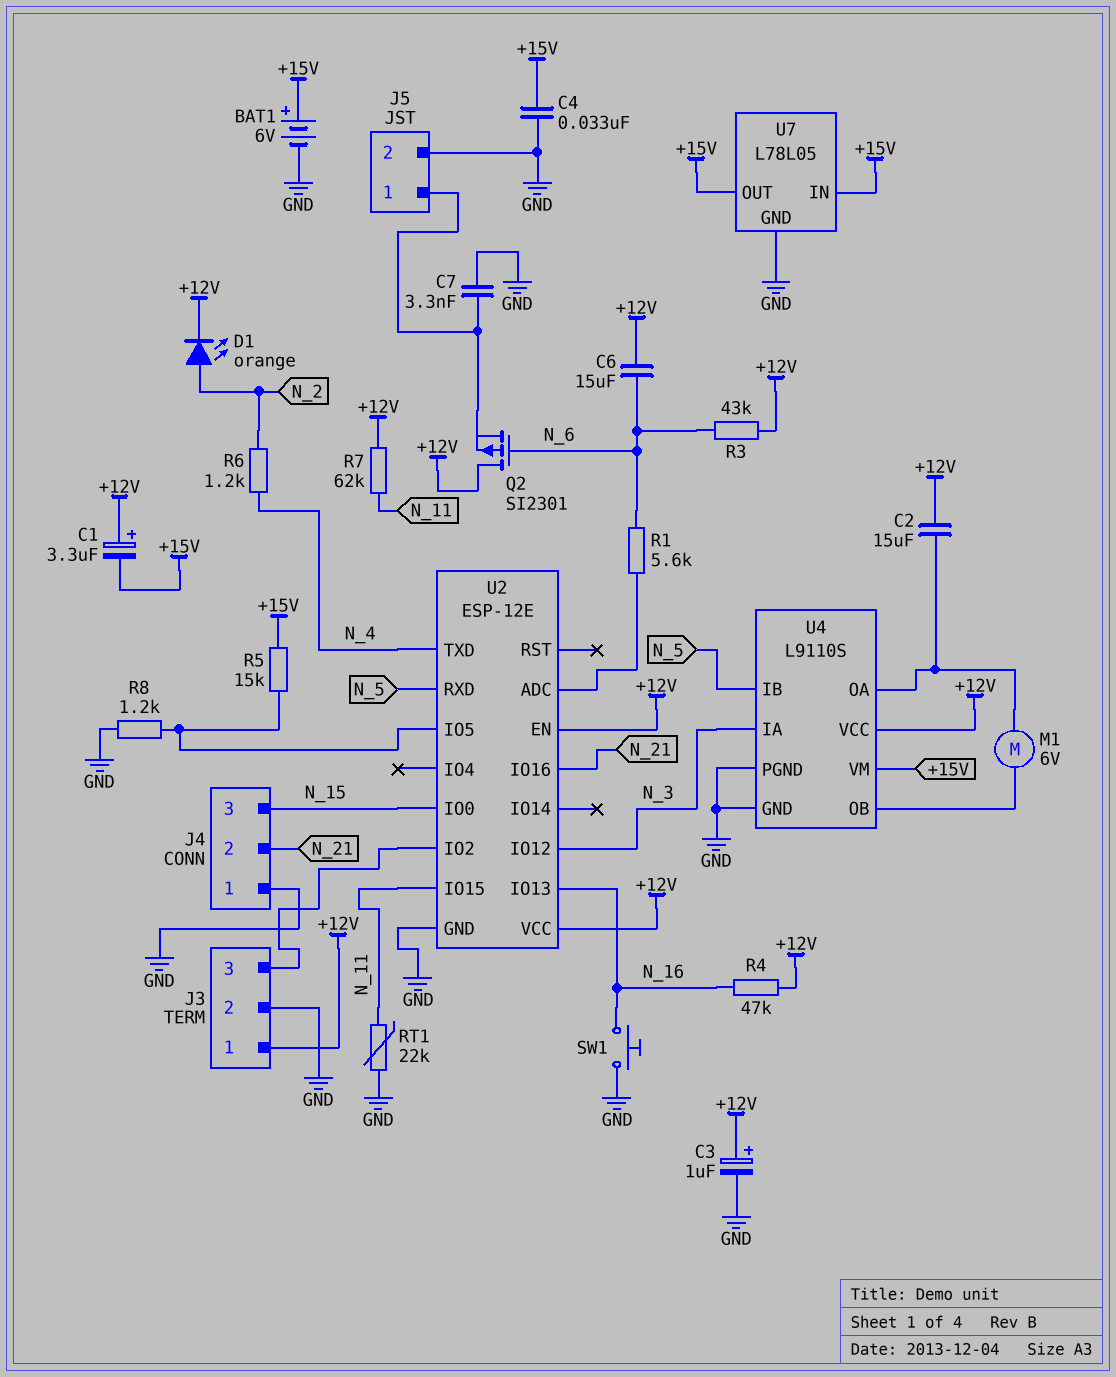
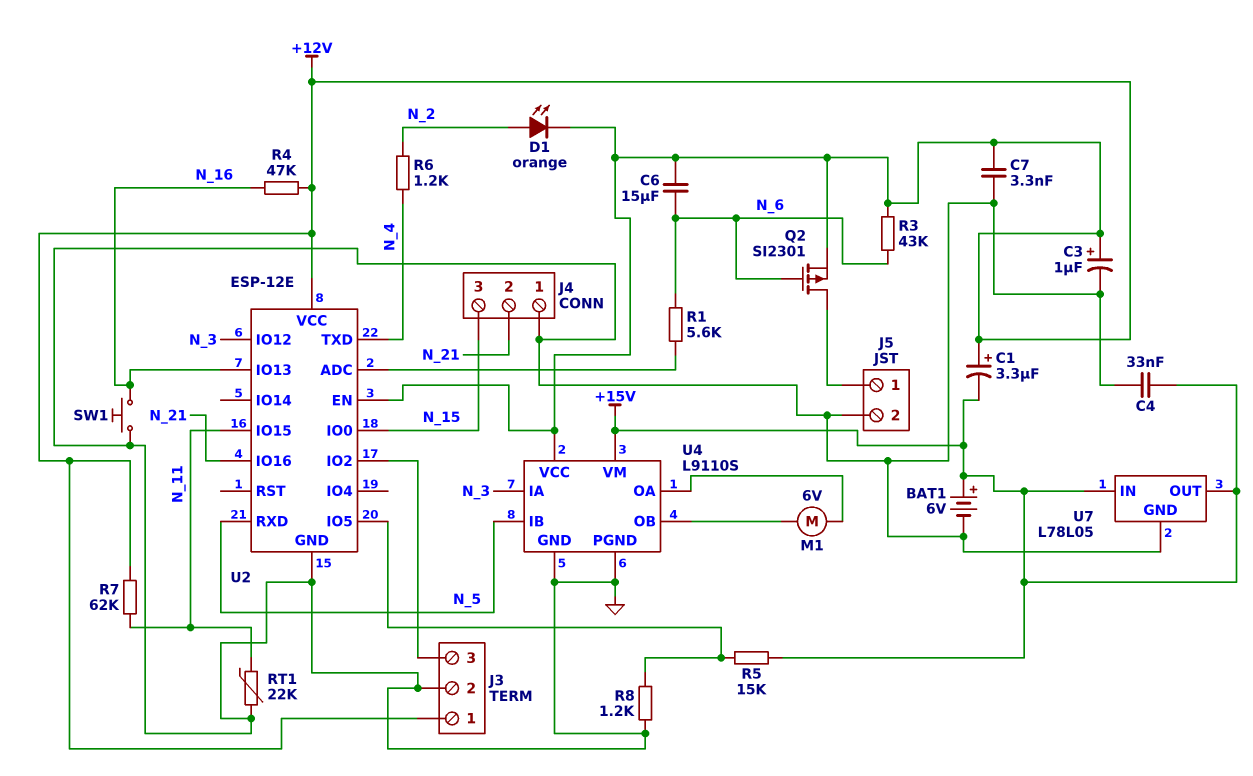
C2: 15uF (+12V, U4/OA) -> none
C7: 3.3nF (GND, J5/1) -> 3.3nF (+12V, GND)
Q2: PMOS SI2301 (G N_6, D +12V, S J5/1) -> PMOS SI2301 (G N_6, D J5/1, S +12V)

